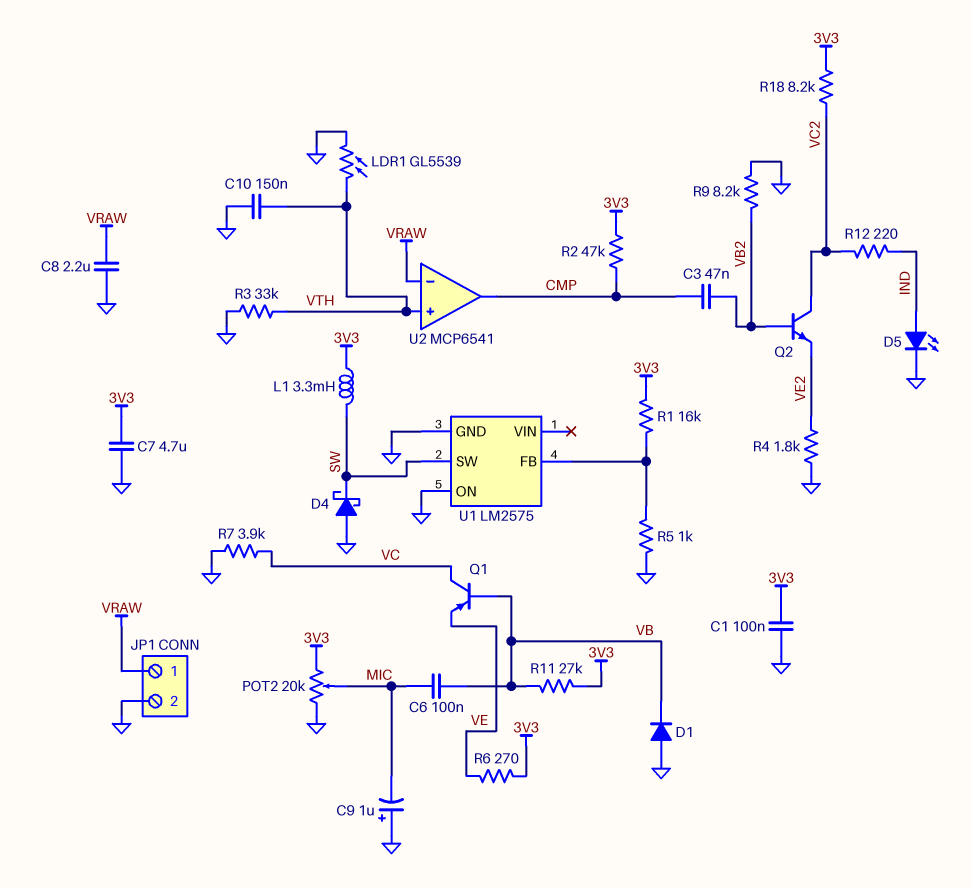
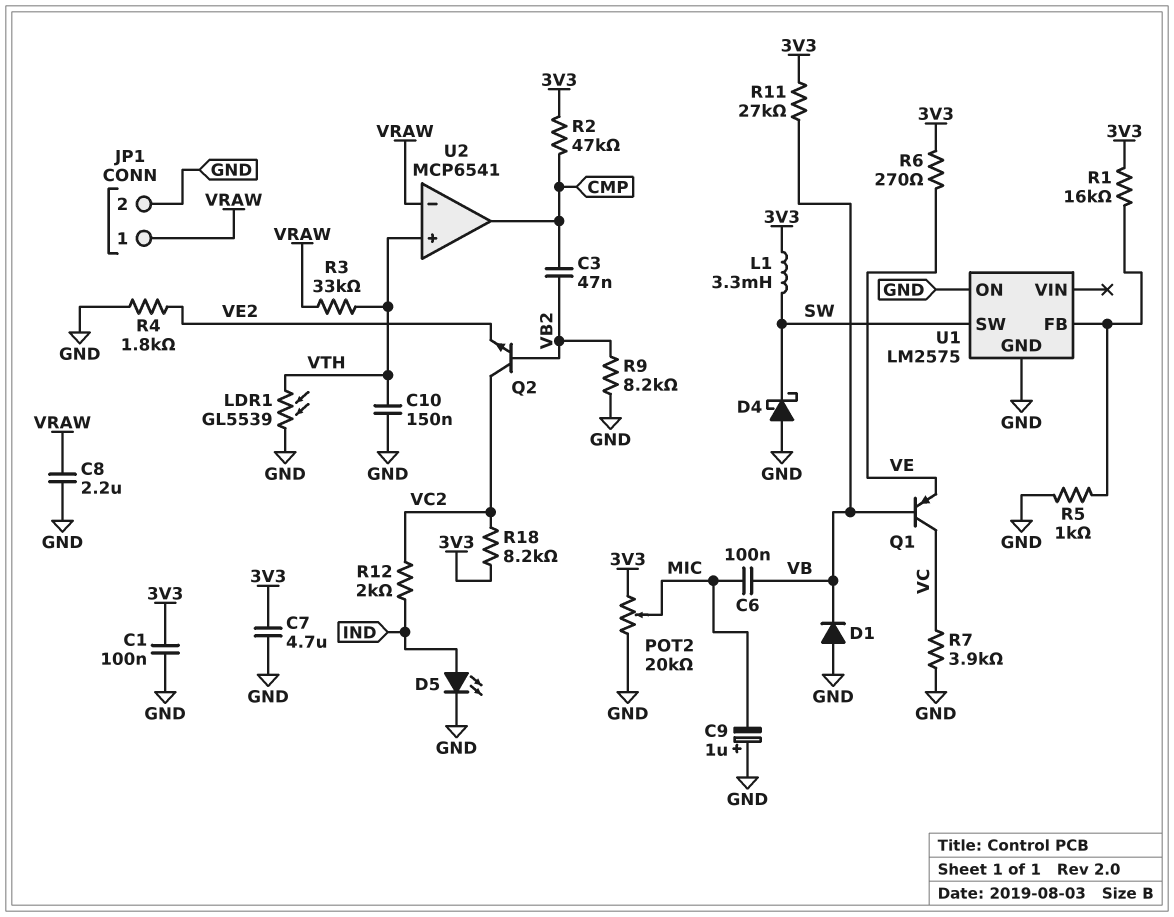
R3: 33k (GND, VTH) -> 33k (VRAW, VTH)
R12: 220 (IND, VC2) -> 2k (IND, VC2)

